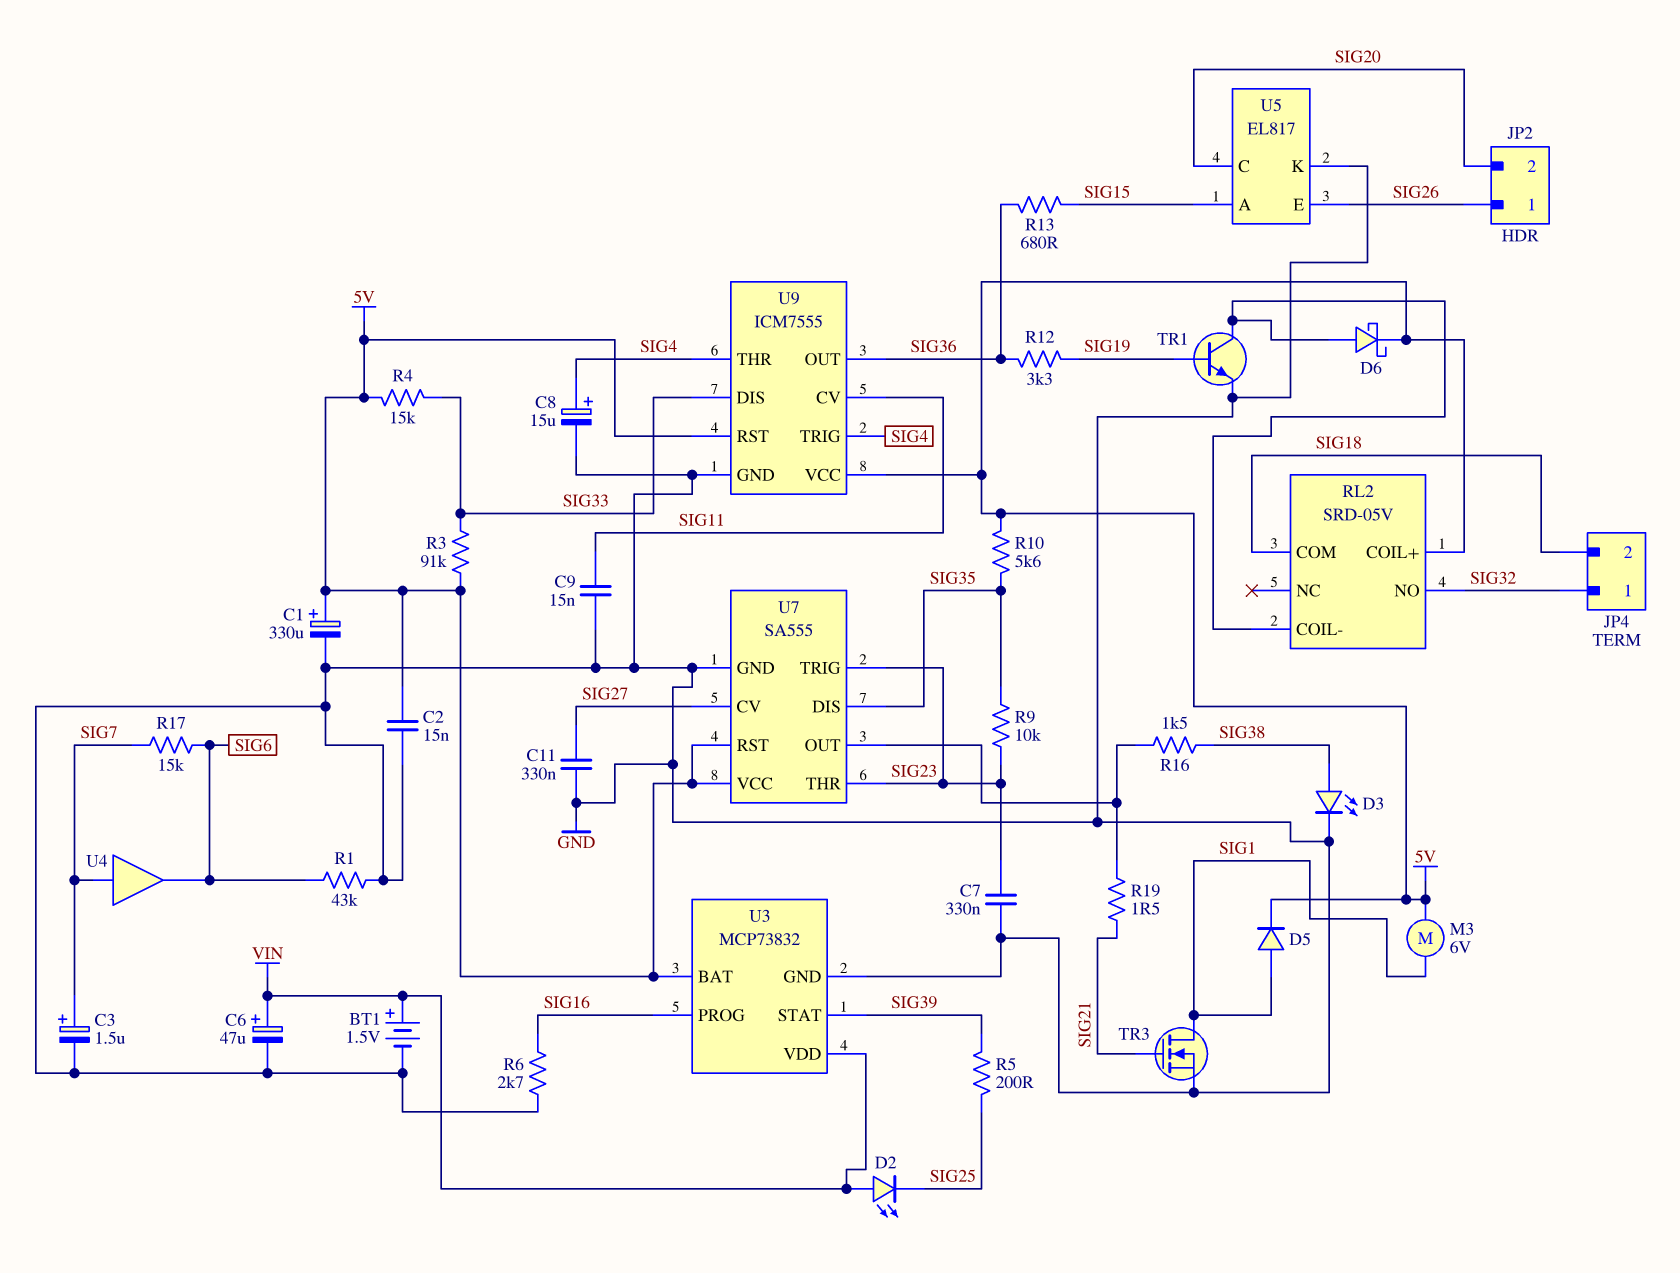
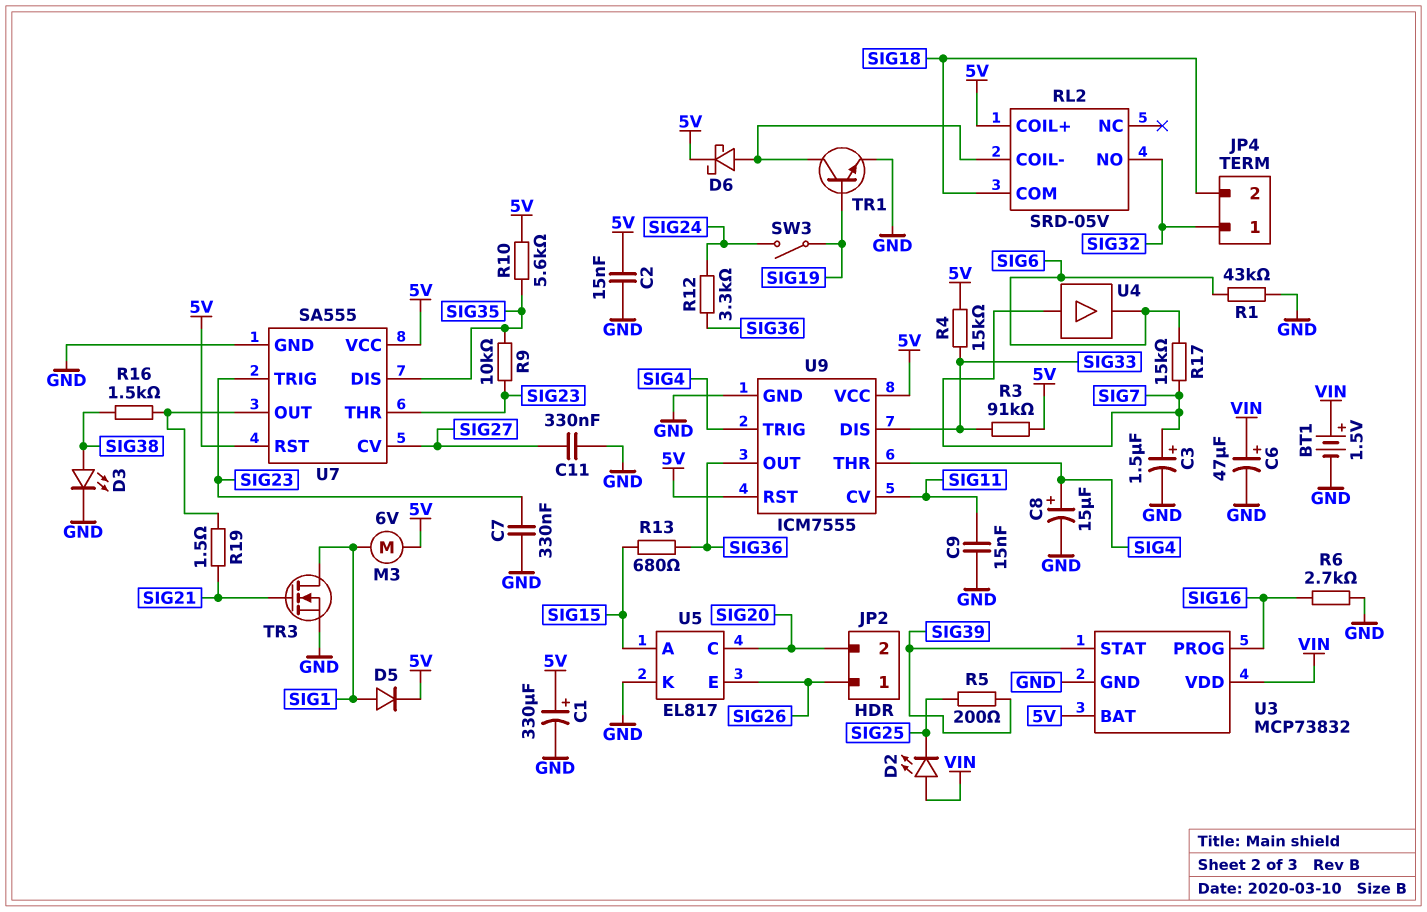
R12: 3.3k (SIG19, SIG36) -> 3.3k (SIG24, SIG36)
SW3: none -> switch (SIG19, SIG24)

